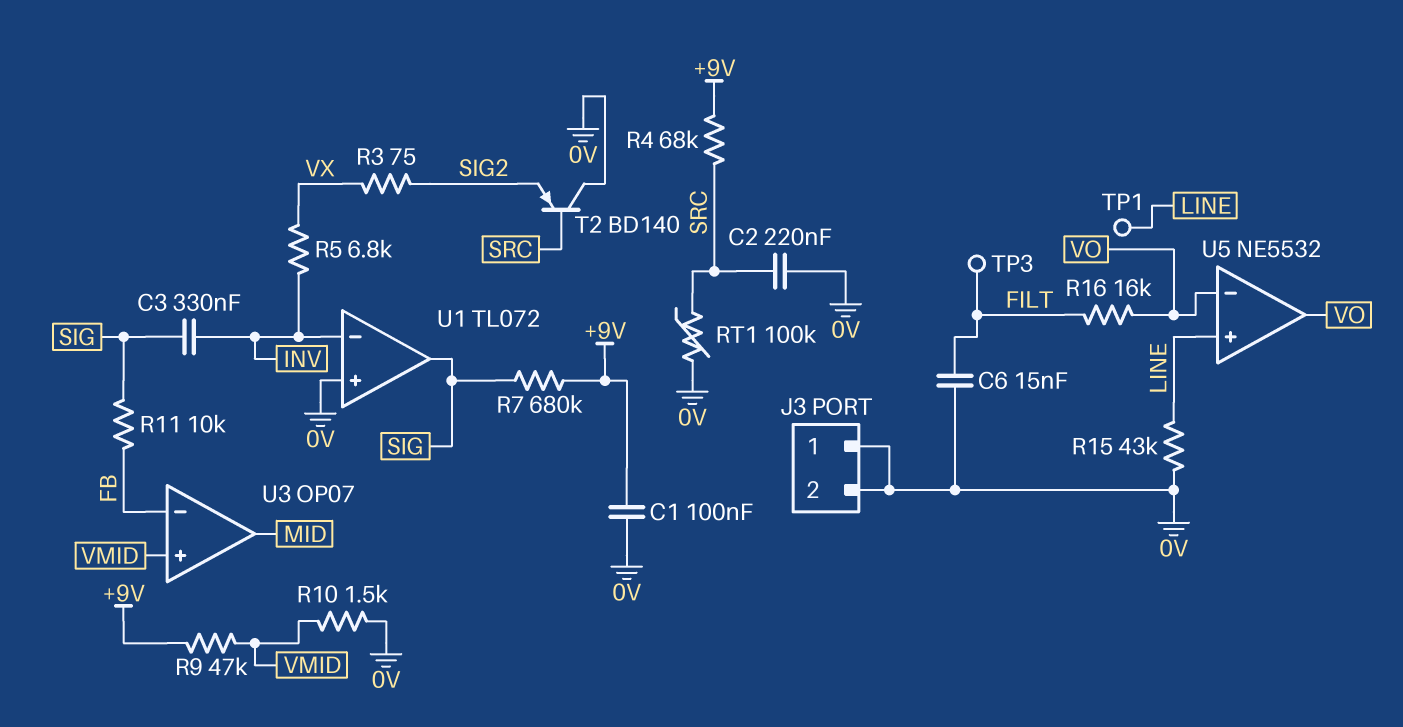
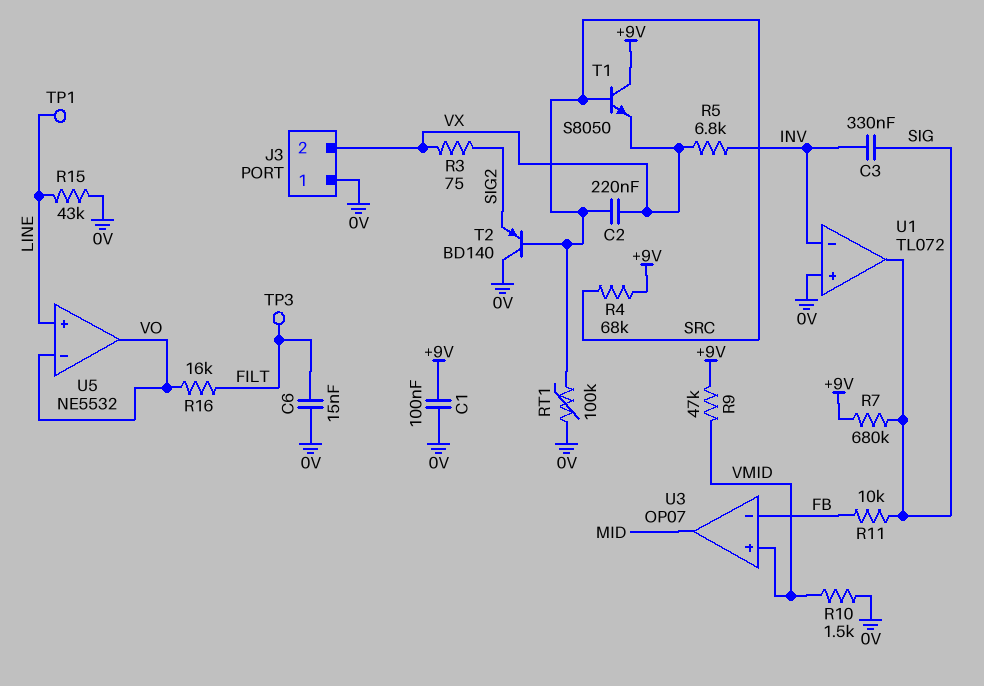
C2: 220nF (0V, SRC) -> 220nF (SRC, VX)
J3 pin 2: 0V -> VX
T1: none -> NPN S8050 (B SRC, C +9V, E VX)

